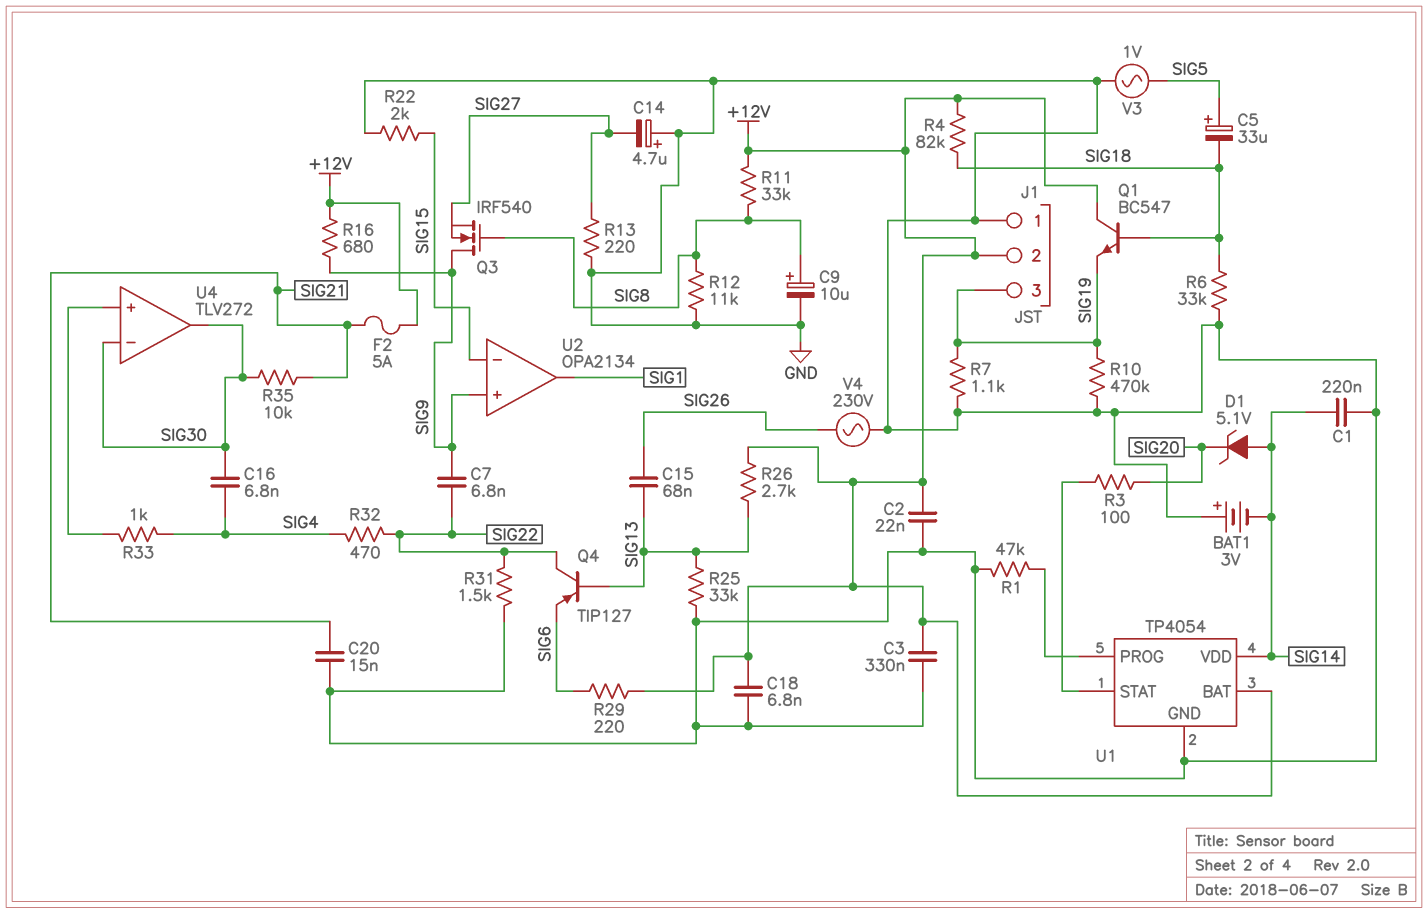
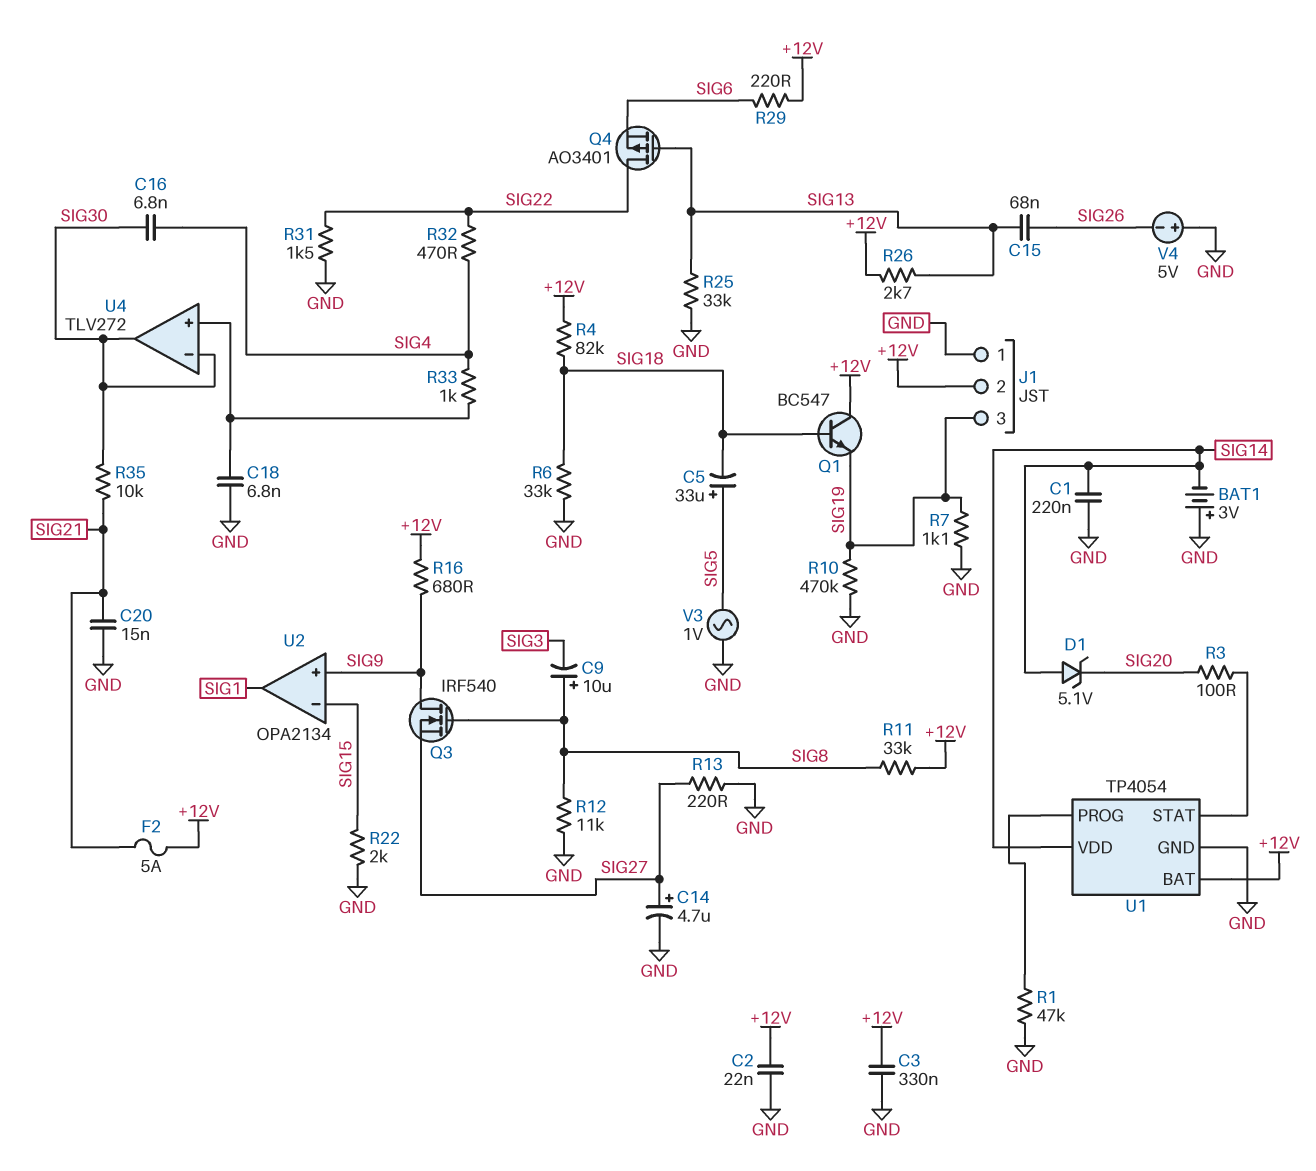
C7: 6.8nF (SIG9, SIG22) -> none
C9: 10uF (plus SIG8, minus GND) -> 10uF (plus SIG8, minus SIG3)
C14: 4.7uF (plus GND, minus SIG27) -> 4.7uF (plus SIG27, minus GND)
C18: 6.8nF (+12V, GND) -> 6.8nF (GND, U4/in+)
Q4: PNP TIP127 (B SIG13, C SIG22, E SIG6) -> PMOS AO3401 (G SIG13, D SIG22, S SIG6)
V4: AC 230V (GND, SIG26) -> 5V (plus GND, minus SIG26)

